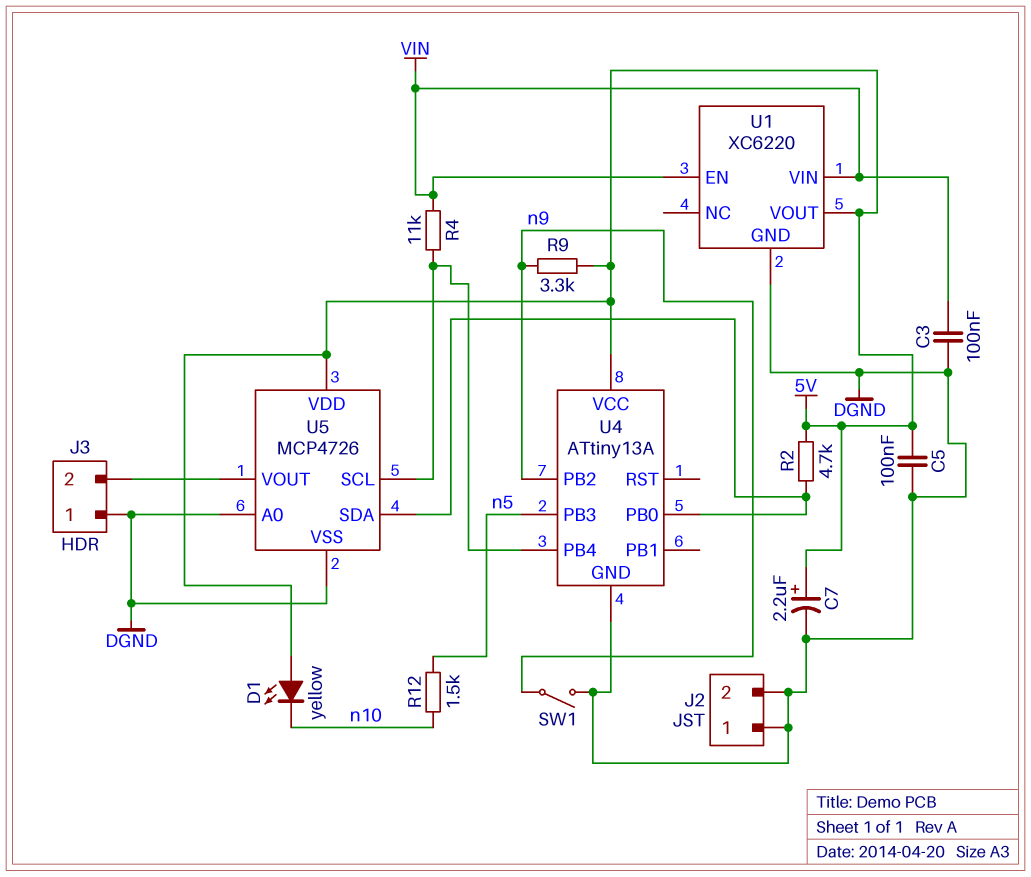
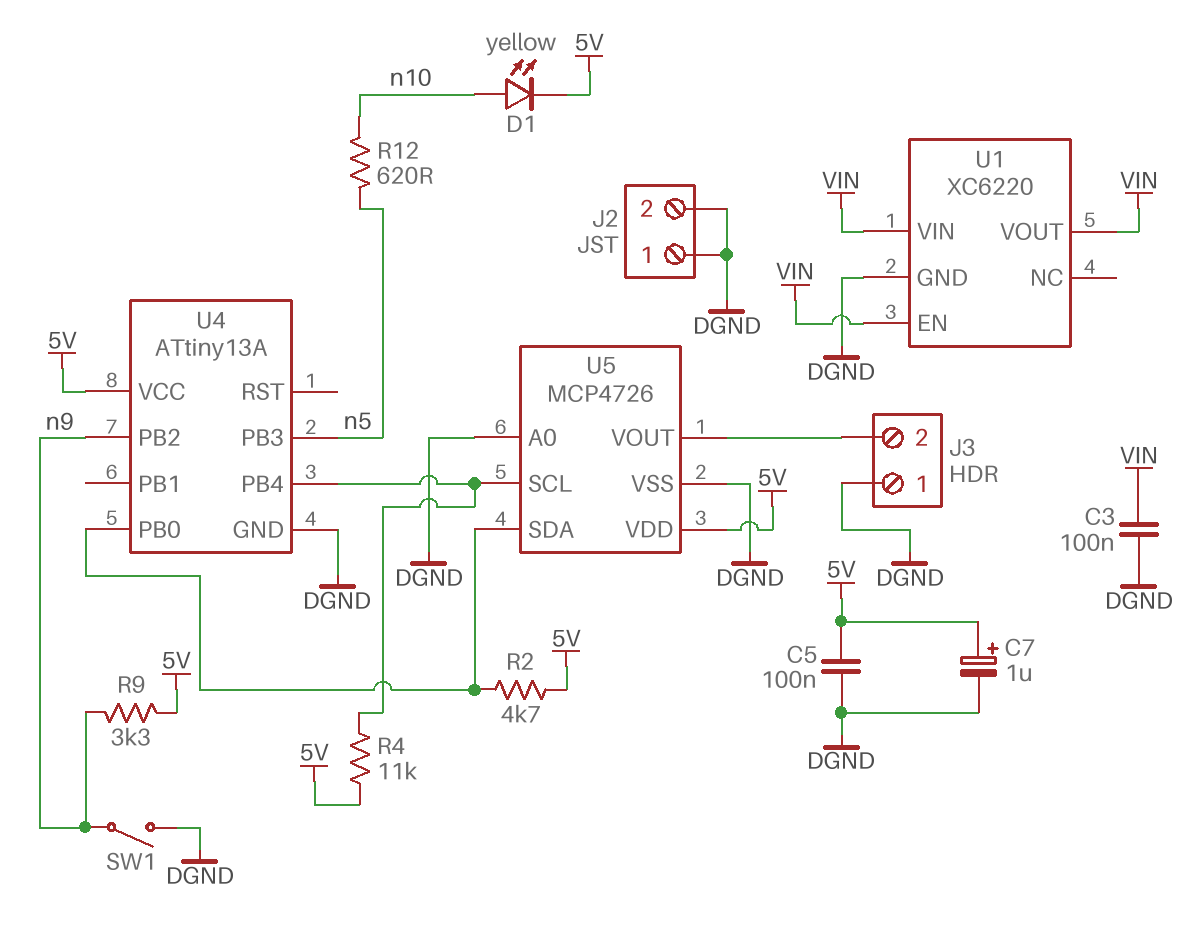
C7: 2.2uF (plus 5V, minus DGND) -> 1uF (plus 5V, minus DGND)
D1: LED yellow (A 5V, K n10) -> LED yellow (A n10, K 5V)
R4: 11k (U4/PB4, VIN) -> 11k (5V, U4/PB4)
R12: 1.5k (n5, n10) -> 620 (n5, n10)
U1 pin VOUT: 5V -> VIN

